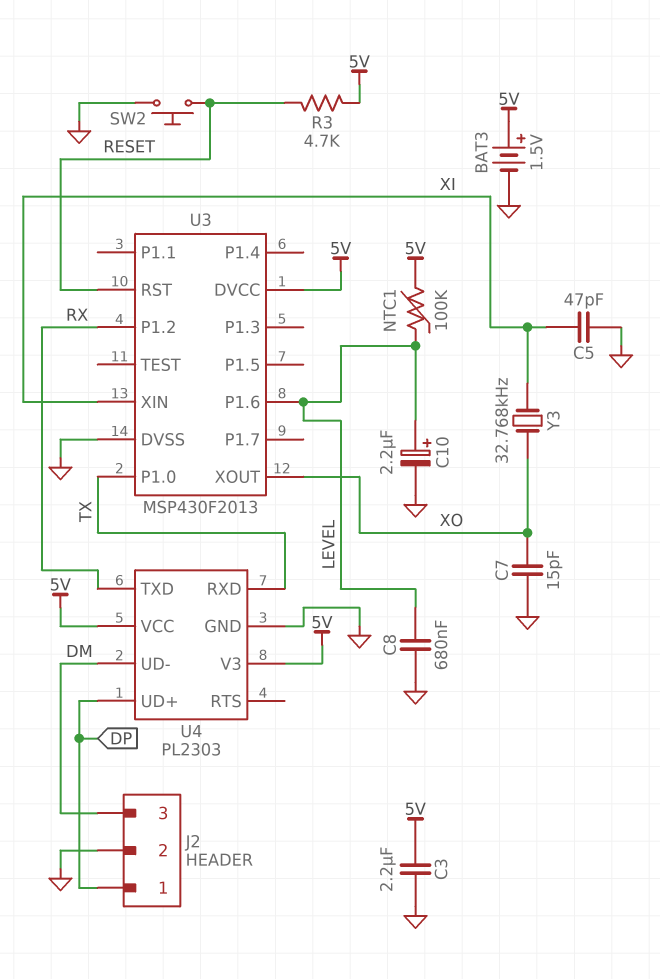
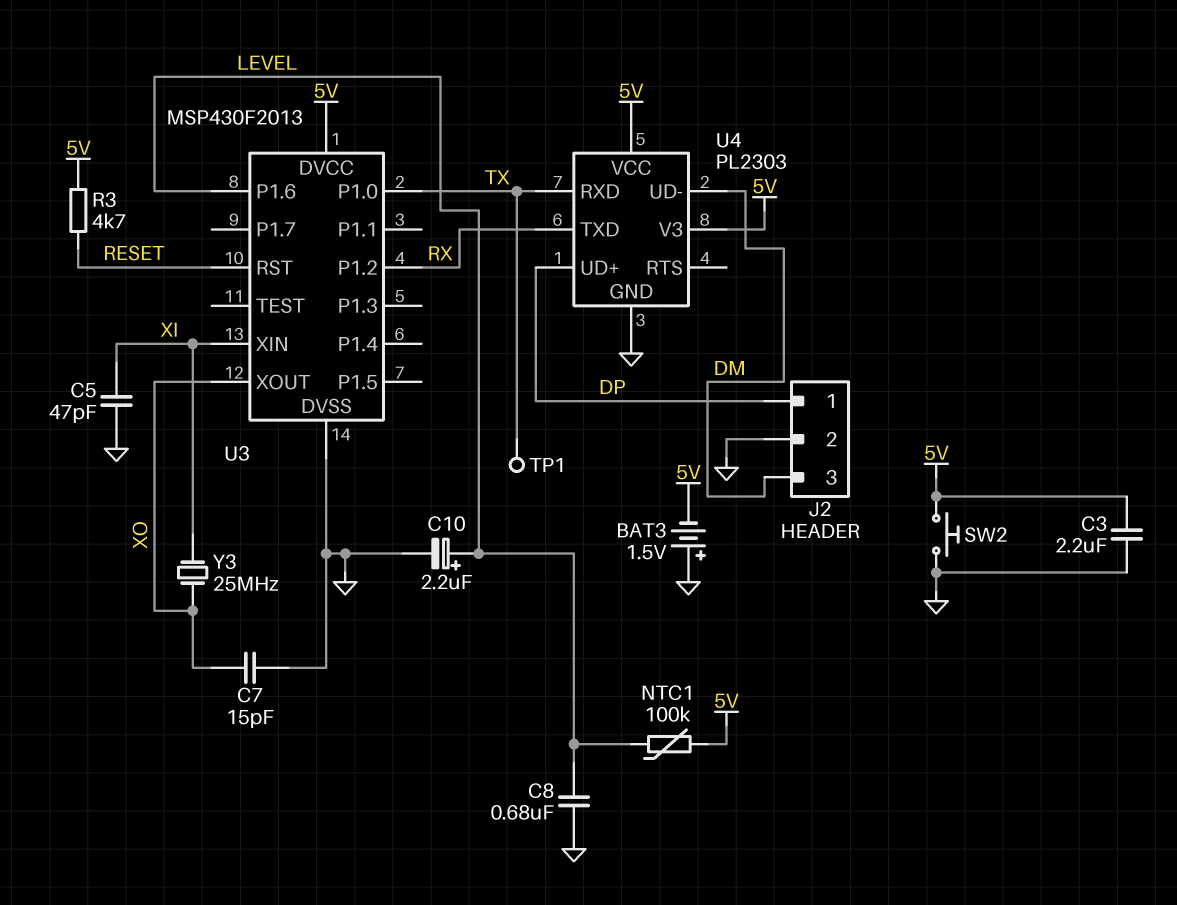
BAT3: 1.5V (plus 5V, minus GND) -> 1.5V (plus GND, minus 5V)
SW2: button (GND, RESET) -> button (5V, GND)
TP1: none -> test point (TX)
Y3: 32.768kHz (XI, XO) -> 25MHz (XI, XO)

